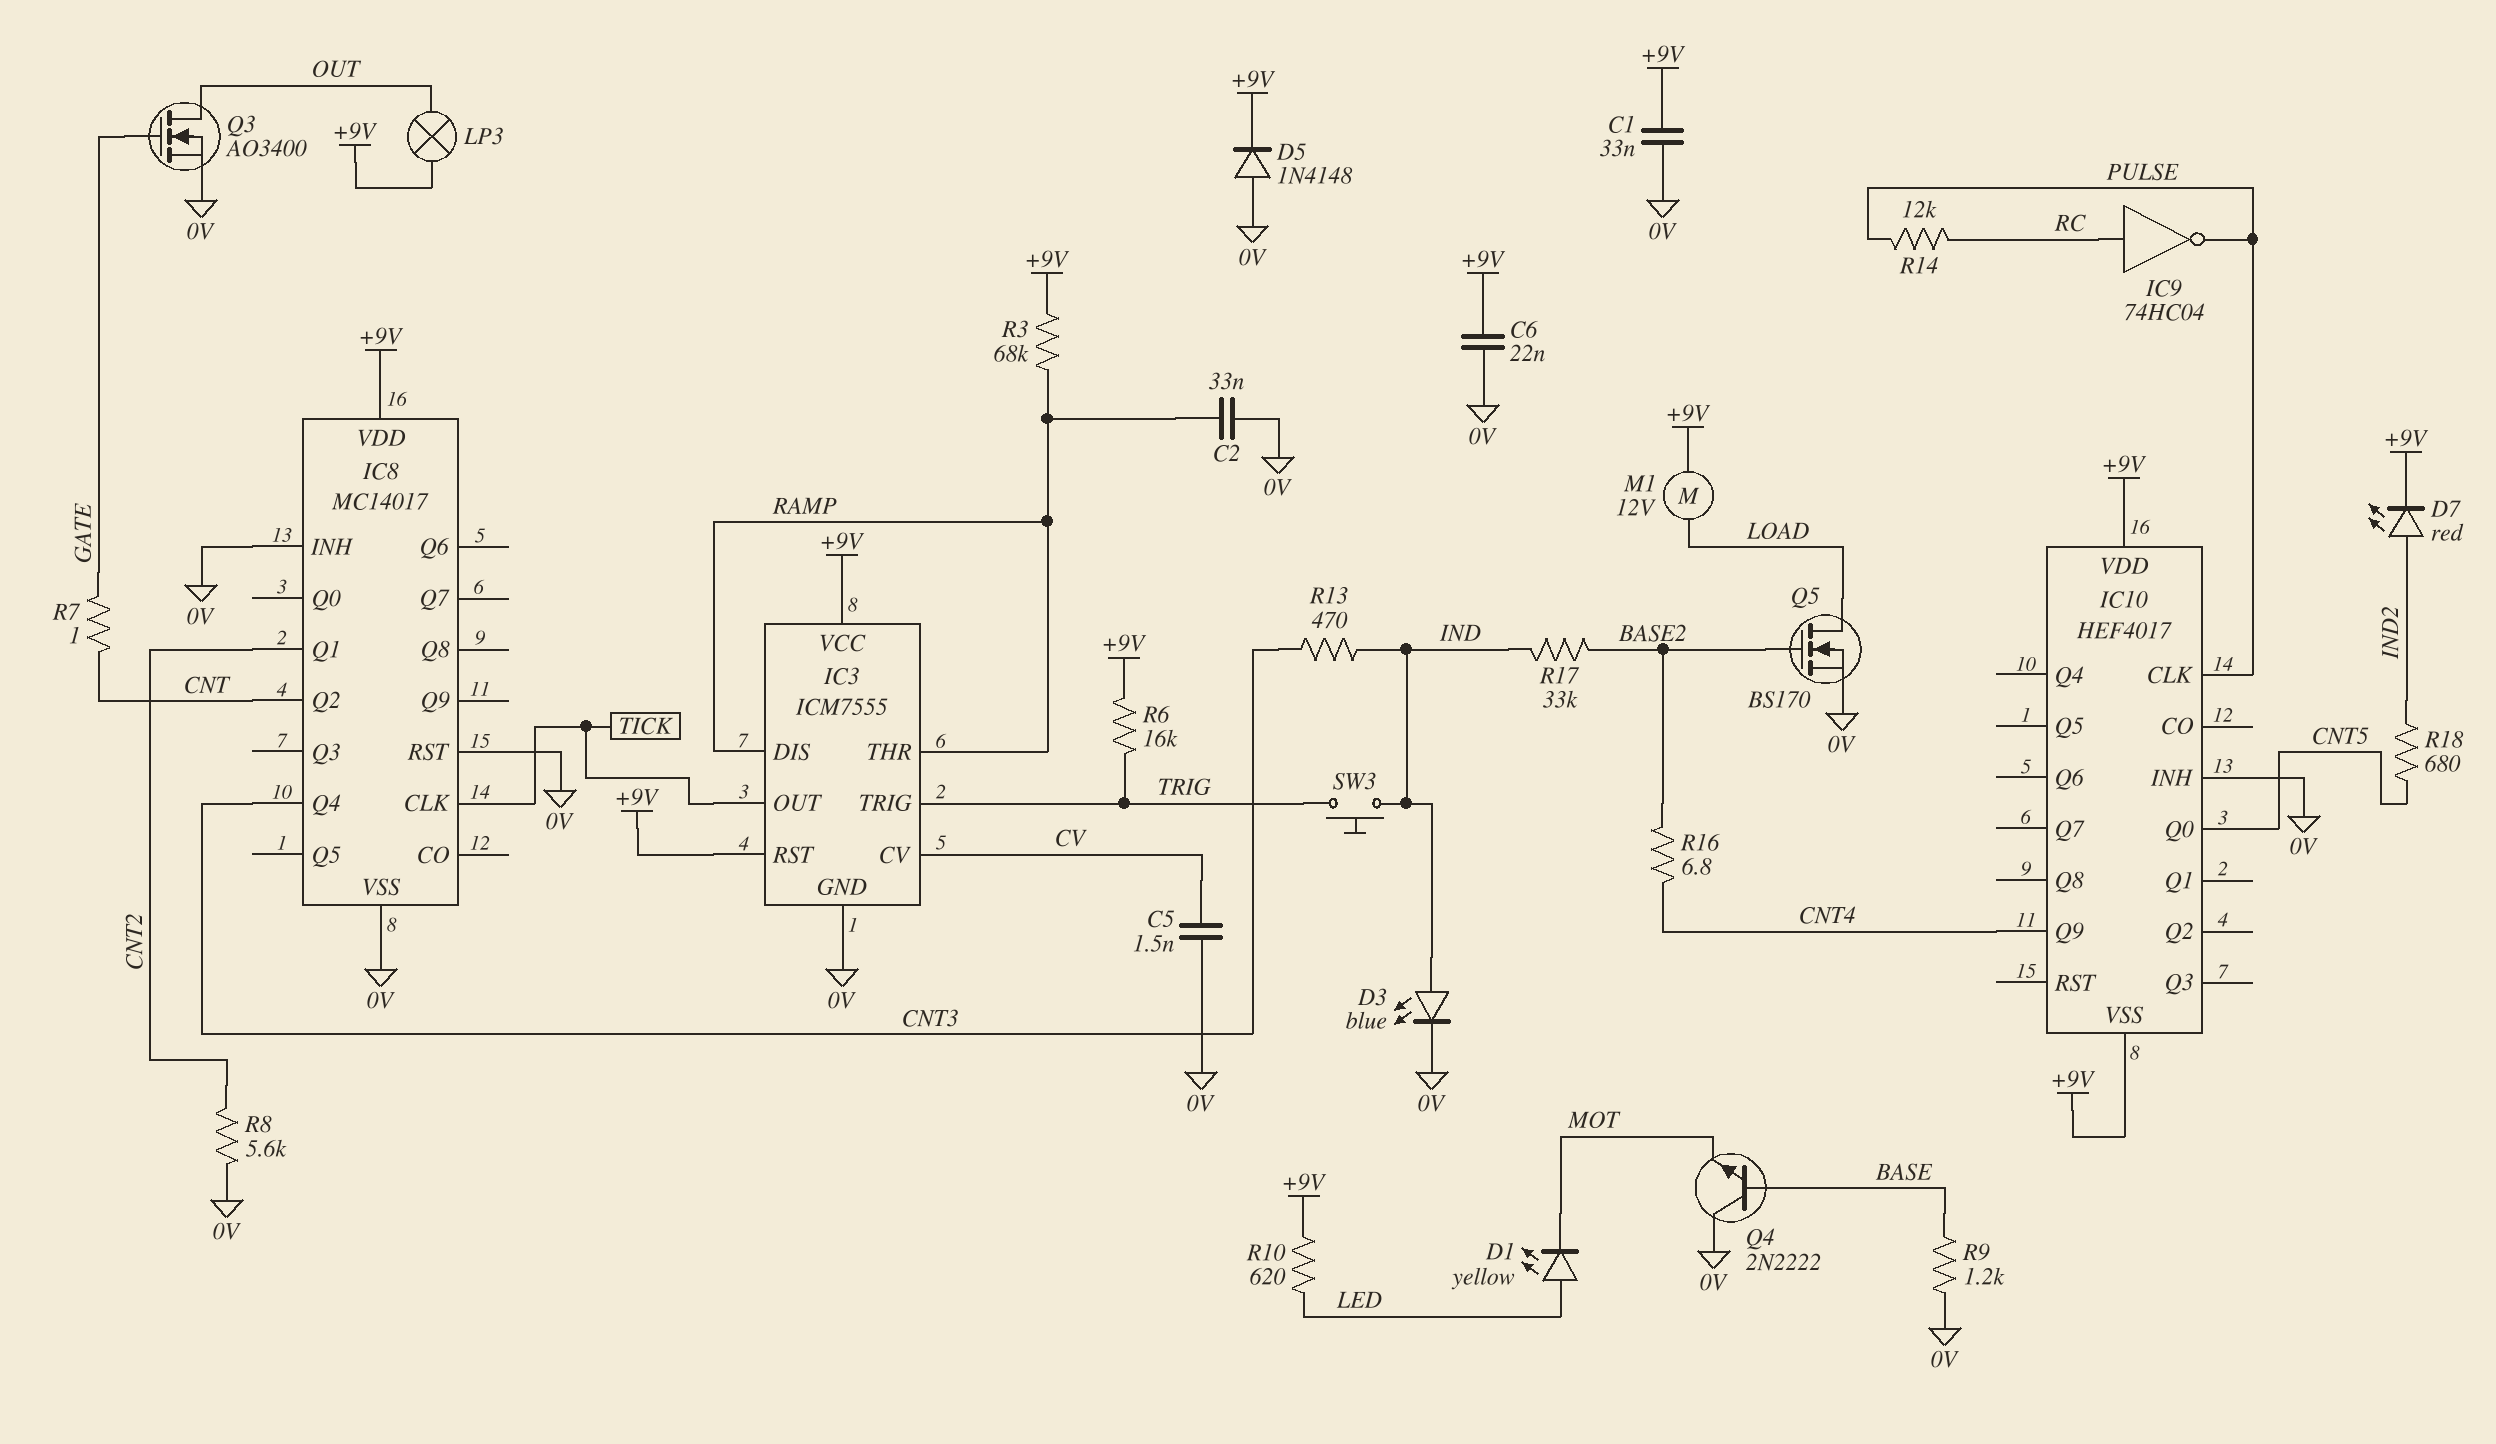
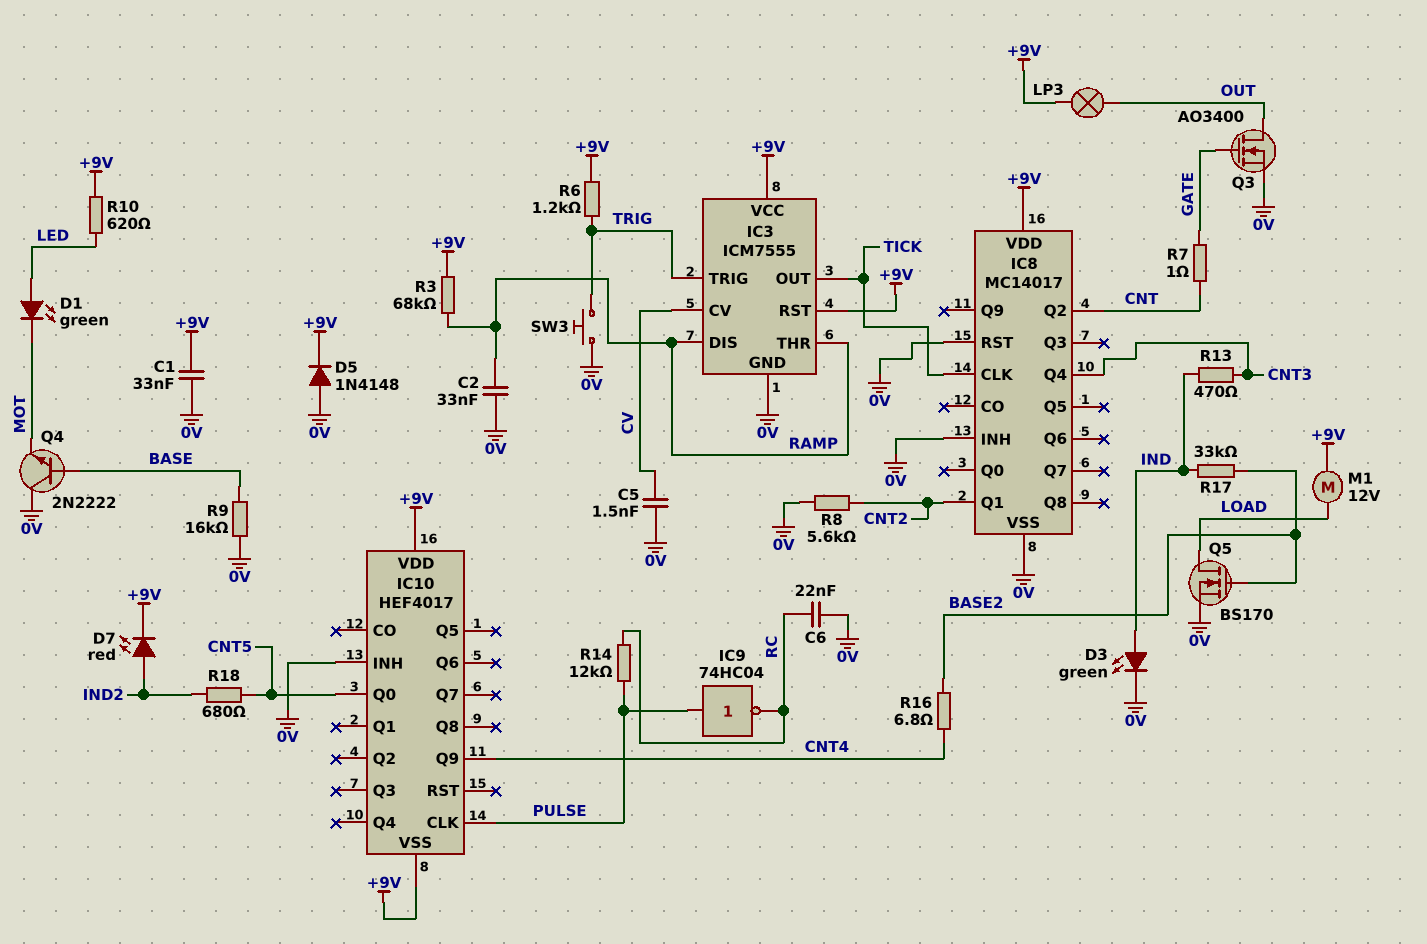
C6: 22nF (+9V, 0V) -> 22nF (0V, RC)
D1: LED yellow (A LED, K MOT) -> LED green (A LED, K MOT)
D3: LED blue (A IND, K 0V) -> LED green (A IND, K 0V)
IC9: NOT 74HC04 (in RC, out PULSE) -> NOT 74HC04 (in PULSE, out RC)
R6: 16k (+9V, TRIG) -> 1.2k (+9V, TRIG)
R9: 1.2k (0V, BASE) -> 16k (0V, BASE)
SW3: button (IND, TRIG) -> button (0V, TRIG)

